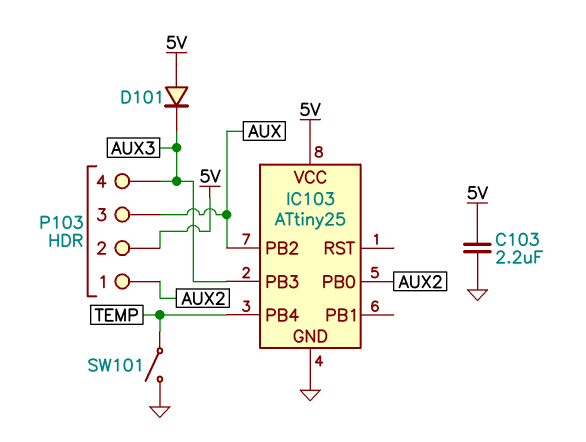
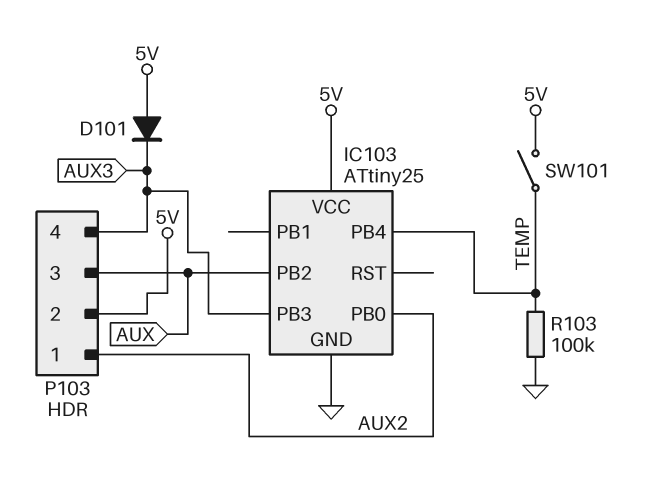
C103: 2.2uF (5V, GND) -> none
R103: none -> 100k (GND, TEMP)
SW101: switch (GND, TEMP) -> switch (5V, TEMP)

